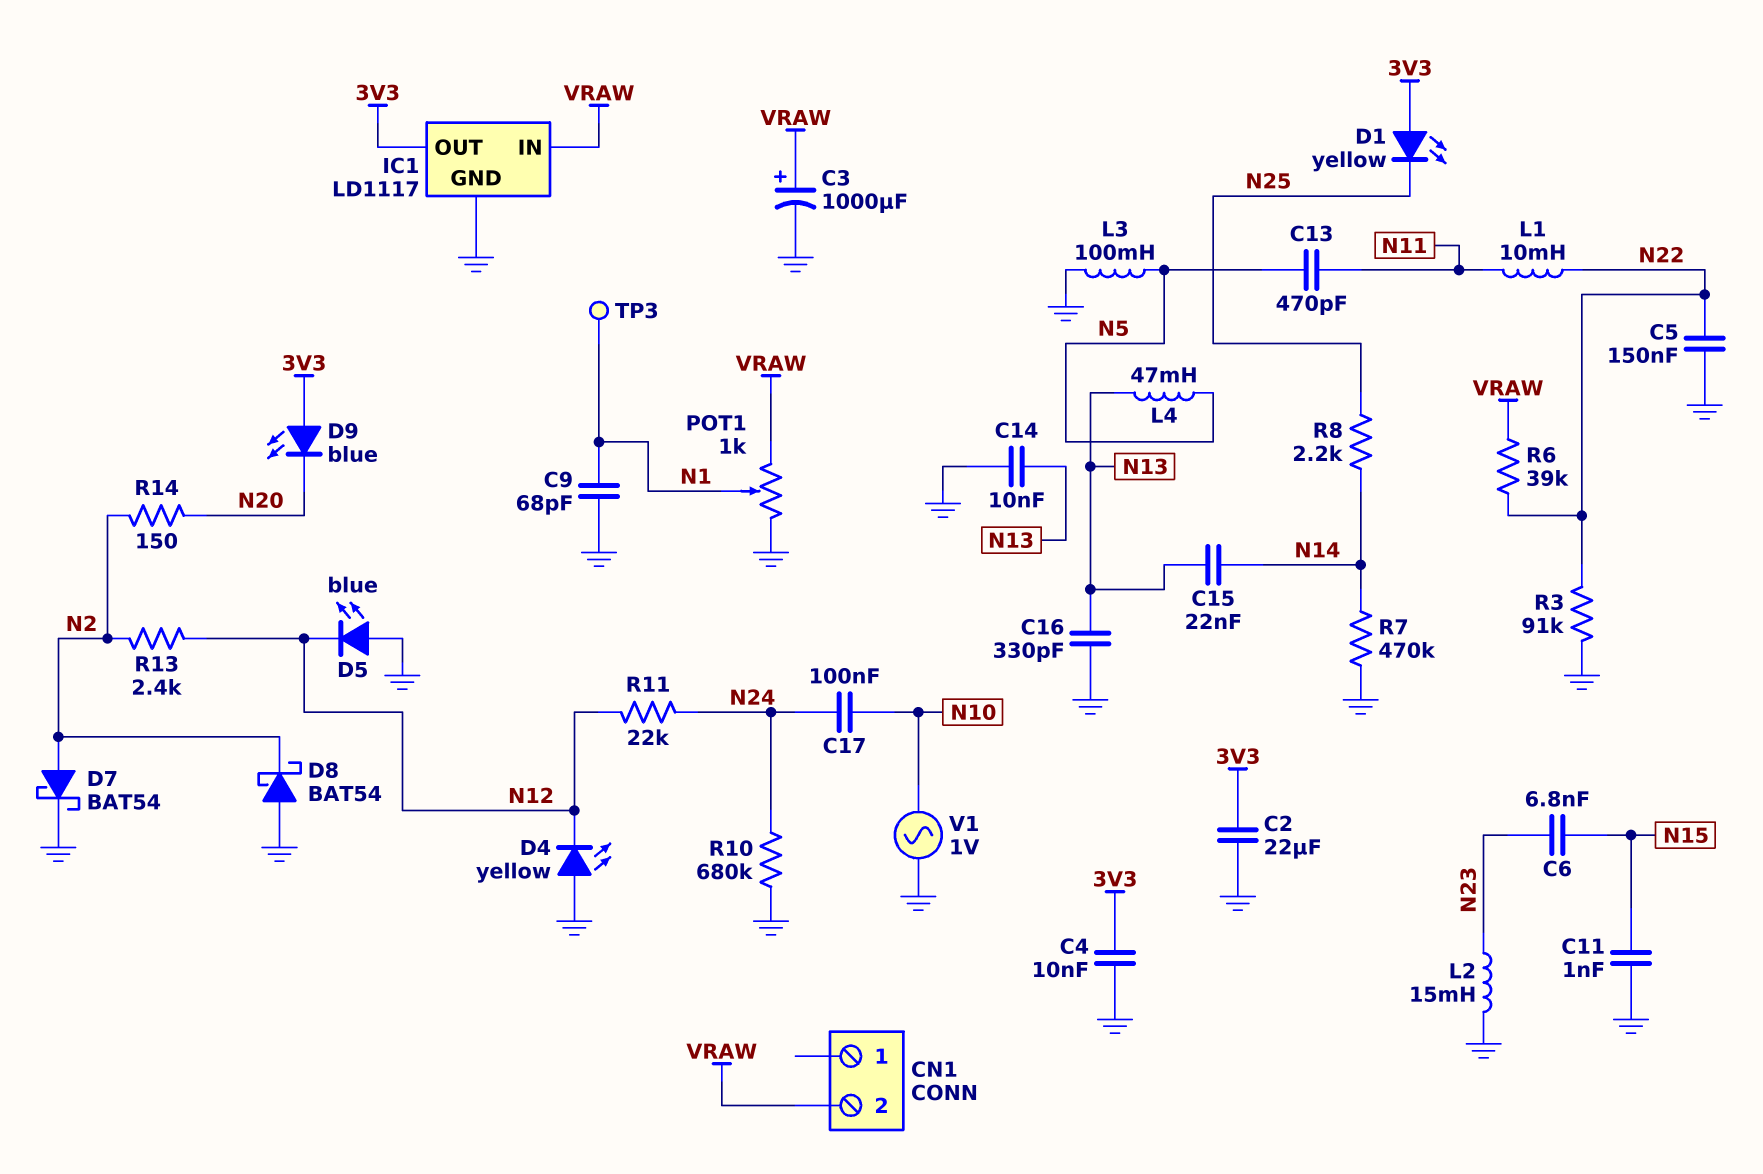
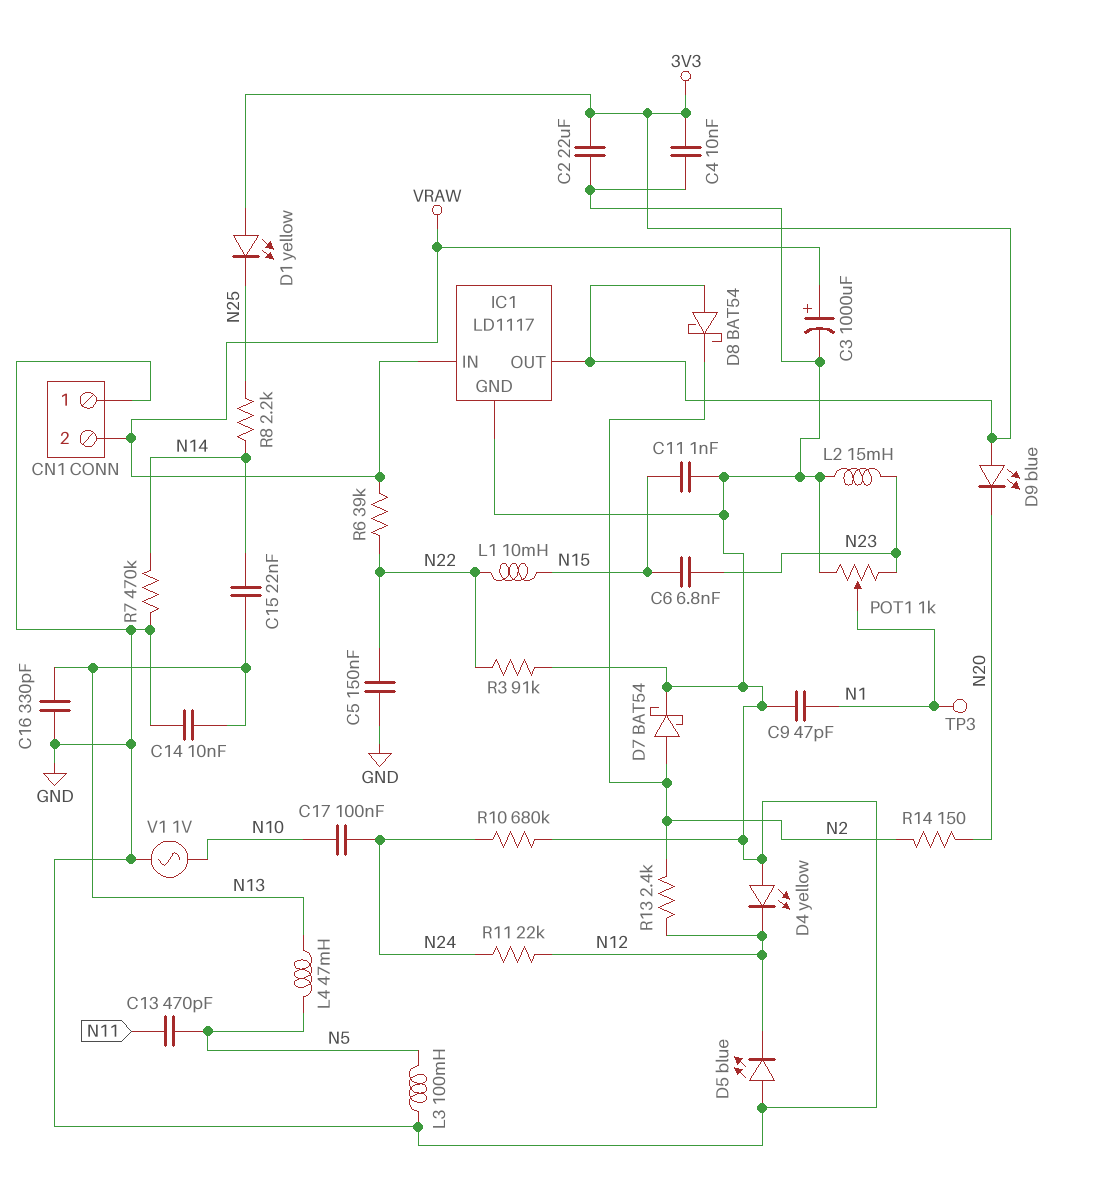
C9: 68pF (GND, N1) -> 47pF (GND, N1)
CN1 pin 1: none -> GND
D8: schottky BAT54 (A GND, K N2) -> schottky BAT54 (A 3V3, K N2)
L1: 10mH (N11, N22) -> 10mH (N15, N22)
POT1: 1k (GND, VRAW, wiper N1) -> 1k (GND, N23, wiper N1)

